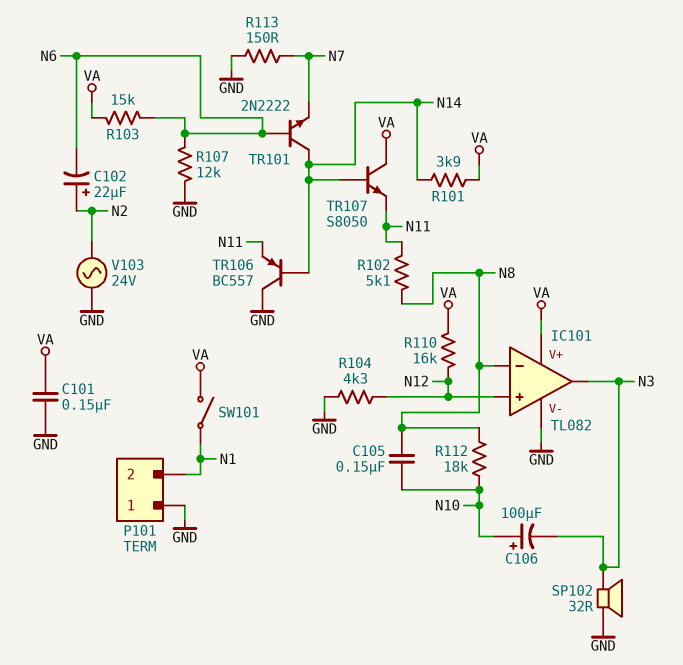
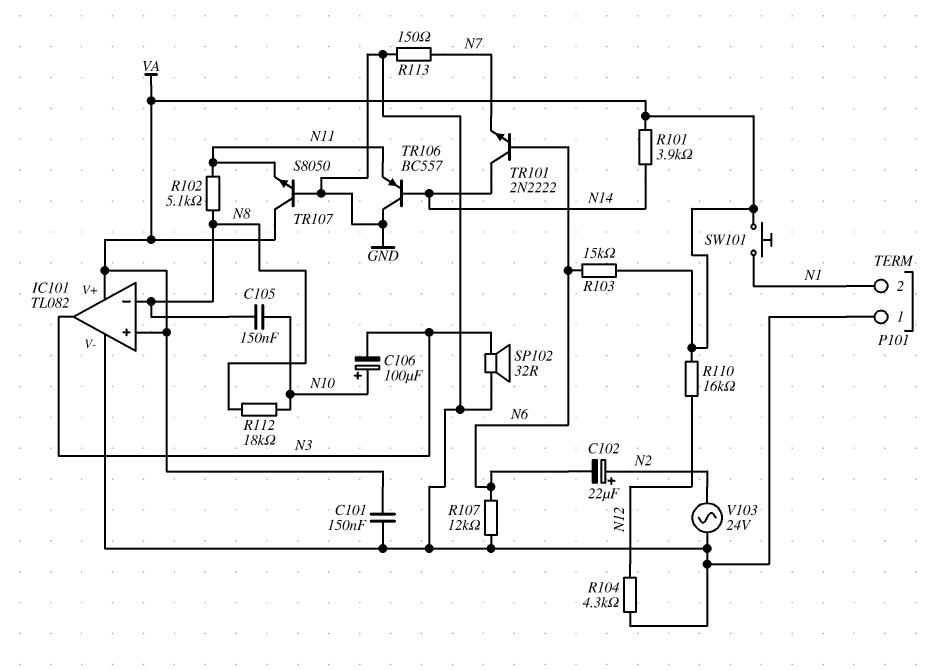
IC101 pin in+: N12 -> VA
SW101: switch (N1, VA) -> button (N1, VA)
TR107: NPN S8050 (B N14, C VA, E N11) -> NPN S8050 (B GND, C VA, E N11)

